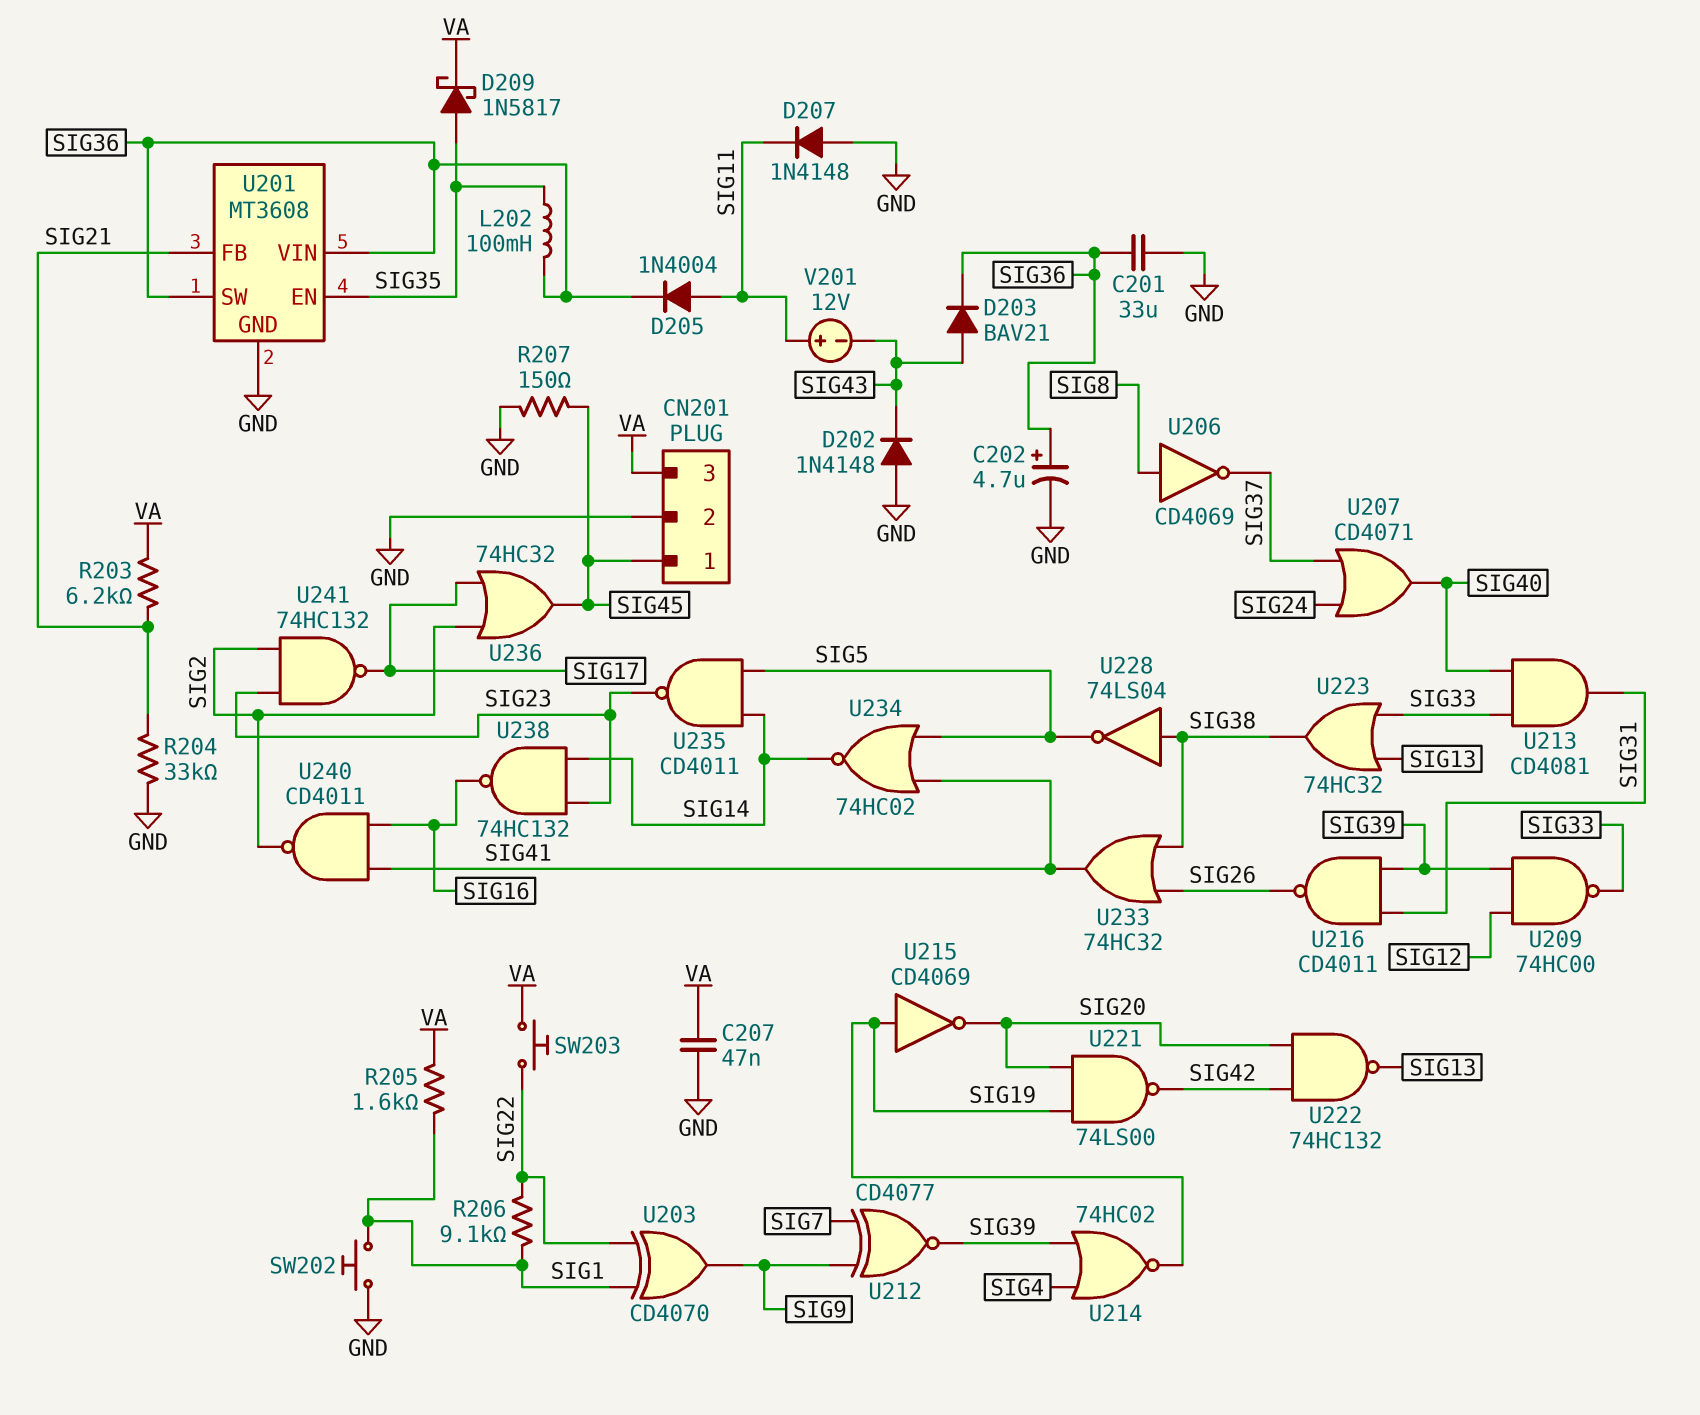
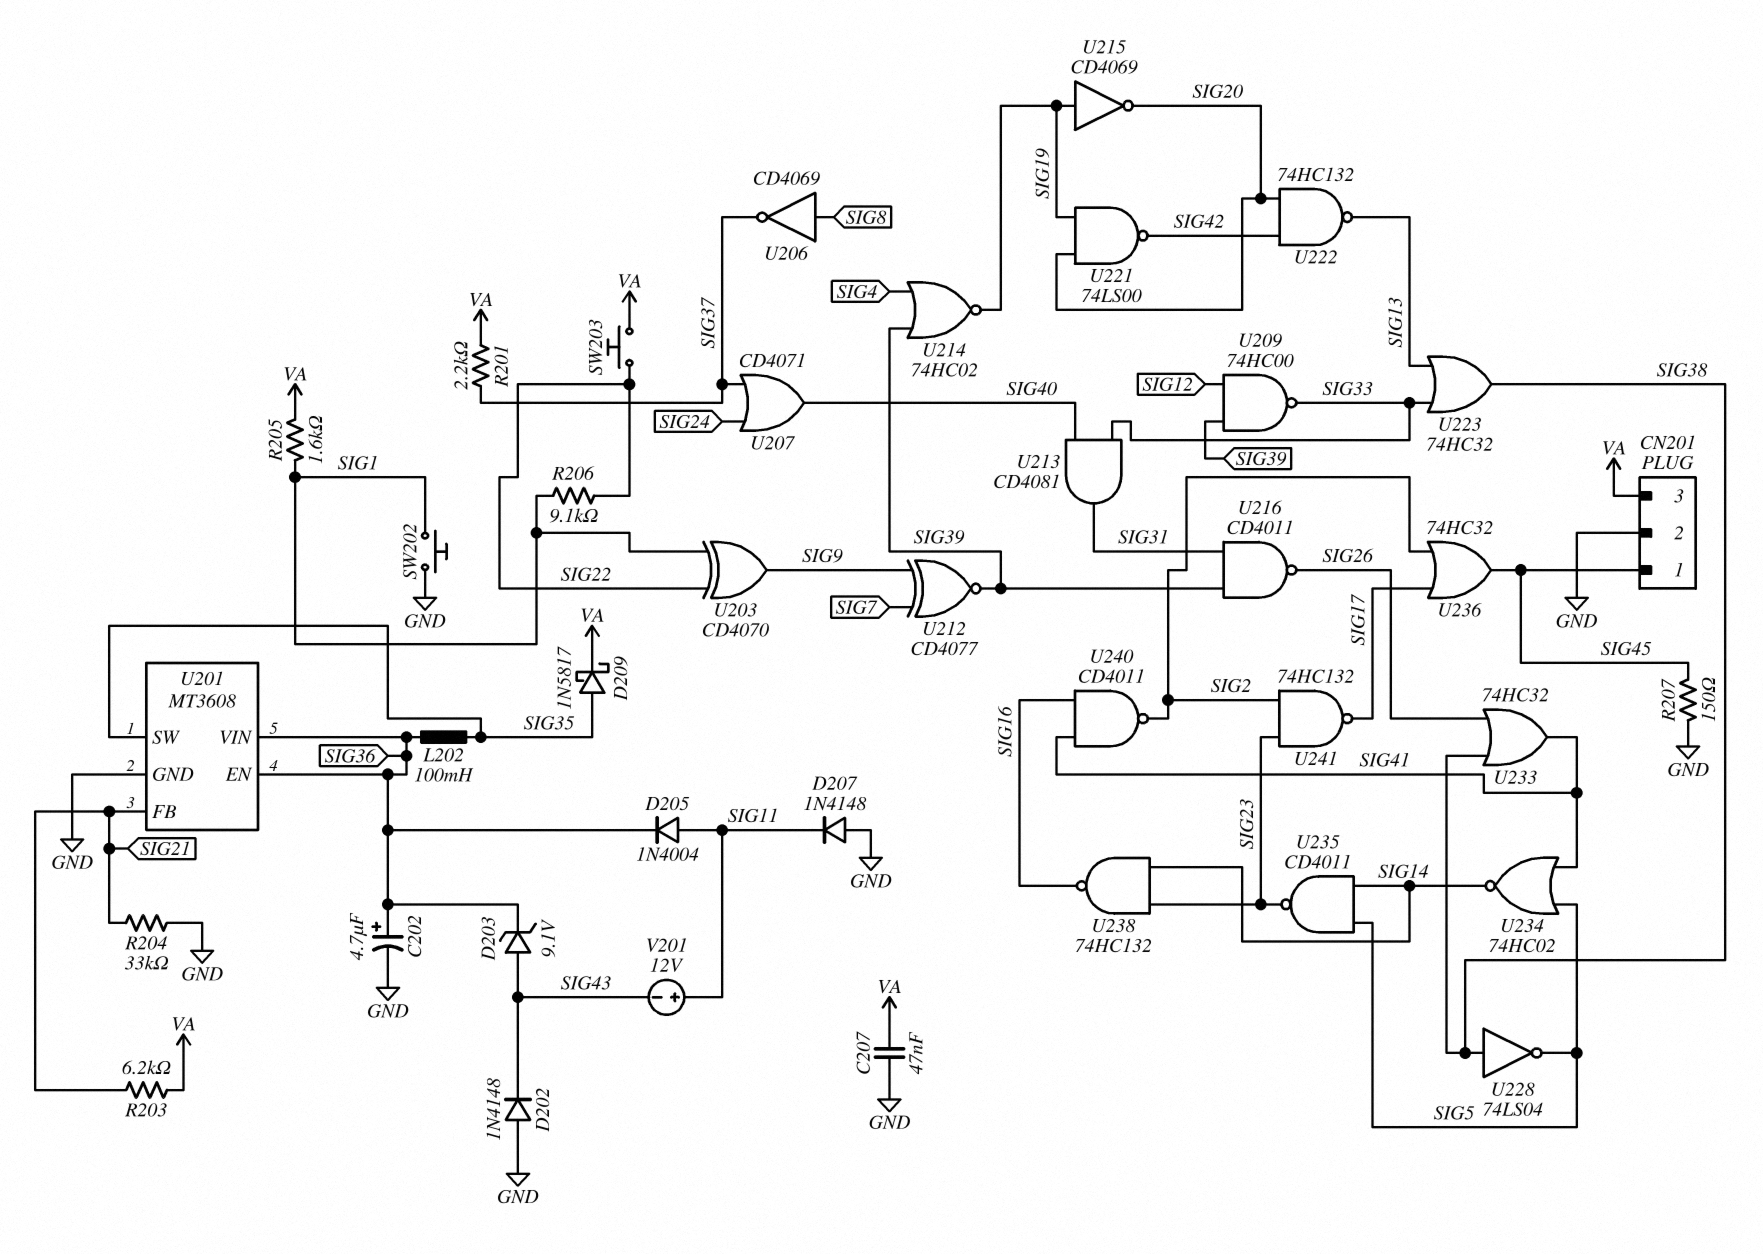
C201: 33uF (GND, SIG36) -> none
D203: diode BAV21 (A SIG43, K SIG36) -> zener 9.1V (A SIG43, K SIG36)
R201: none -> 2.2k (SIG37, VA)
U201 pin EN: SIG35 -> SIG36
U201 pin SW: SIG36 -> SIG35

